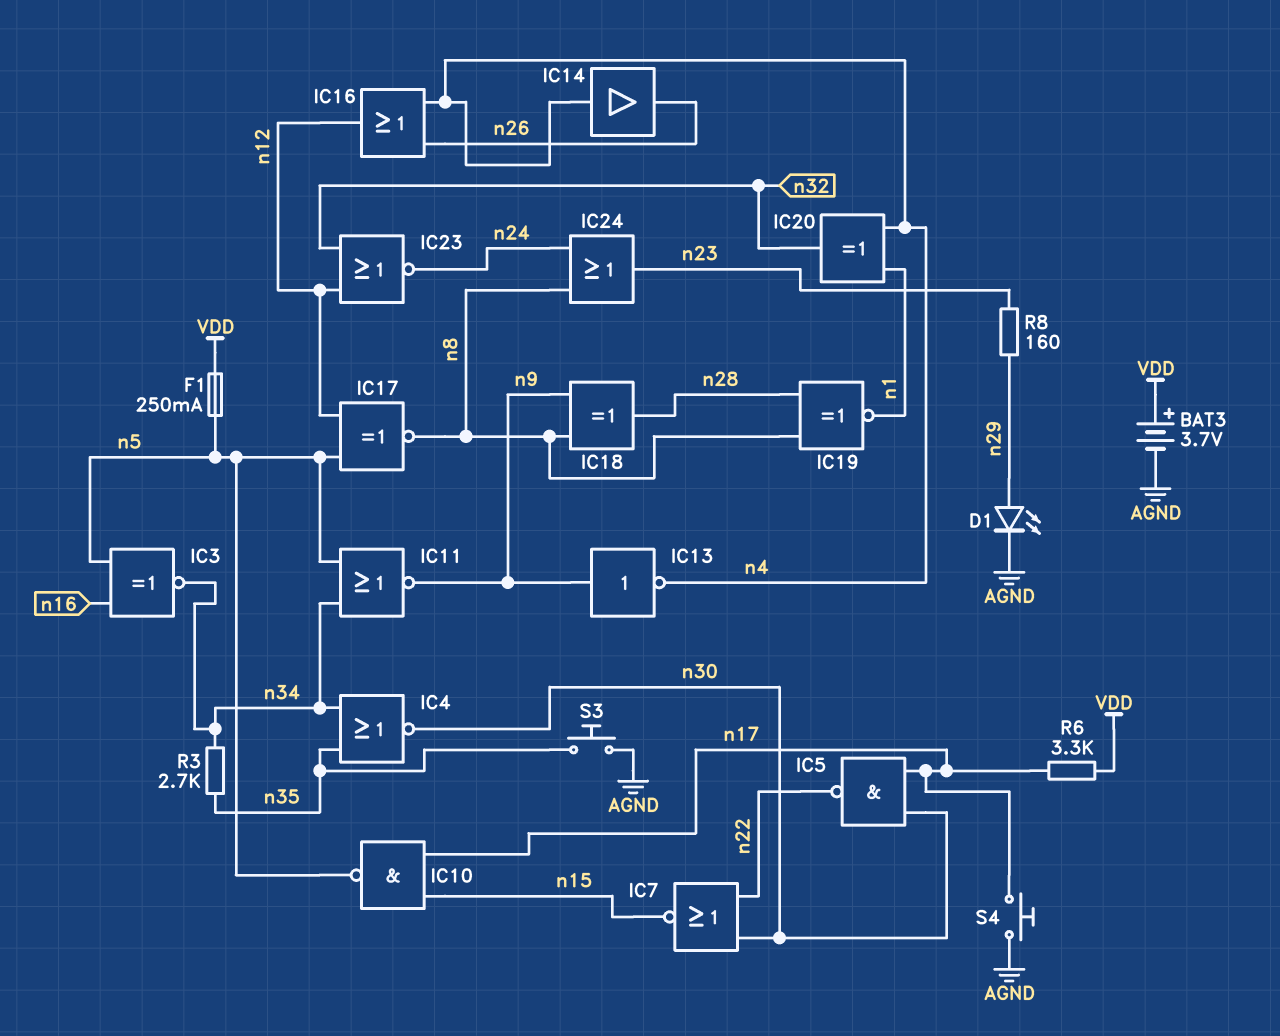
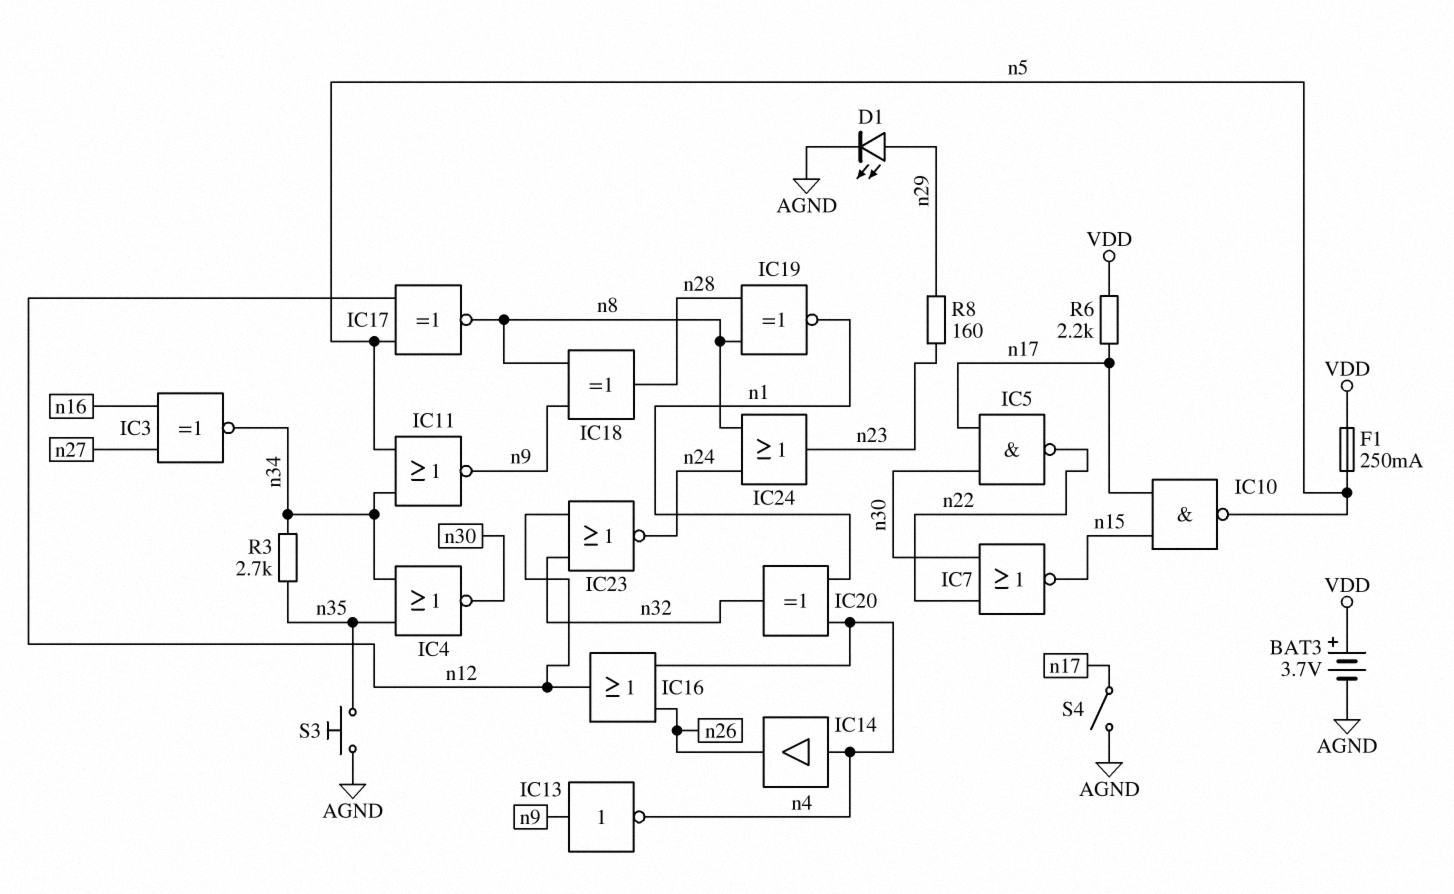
IC3: XNOR (in n5, in n16, out n34) -> XNOR (in n16, in n27, out n34)
R6: 3.3k (VDD, n17) -> 2.2k (VDD, n17)
S4: button (AGND, n17) -> switch (AGND, n17)

